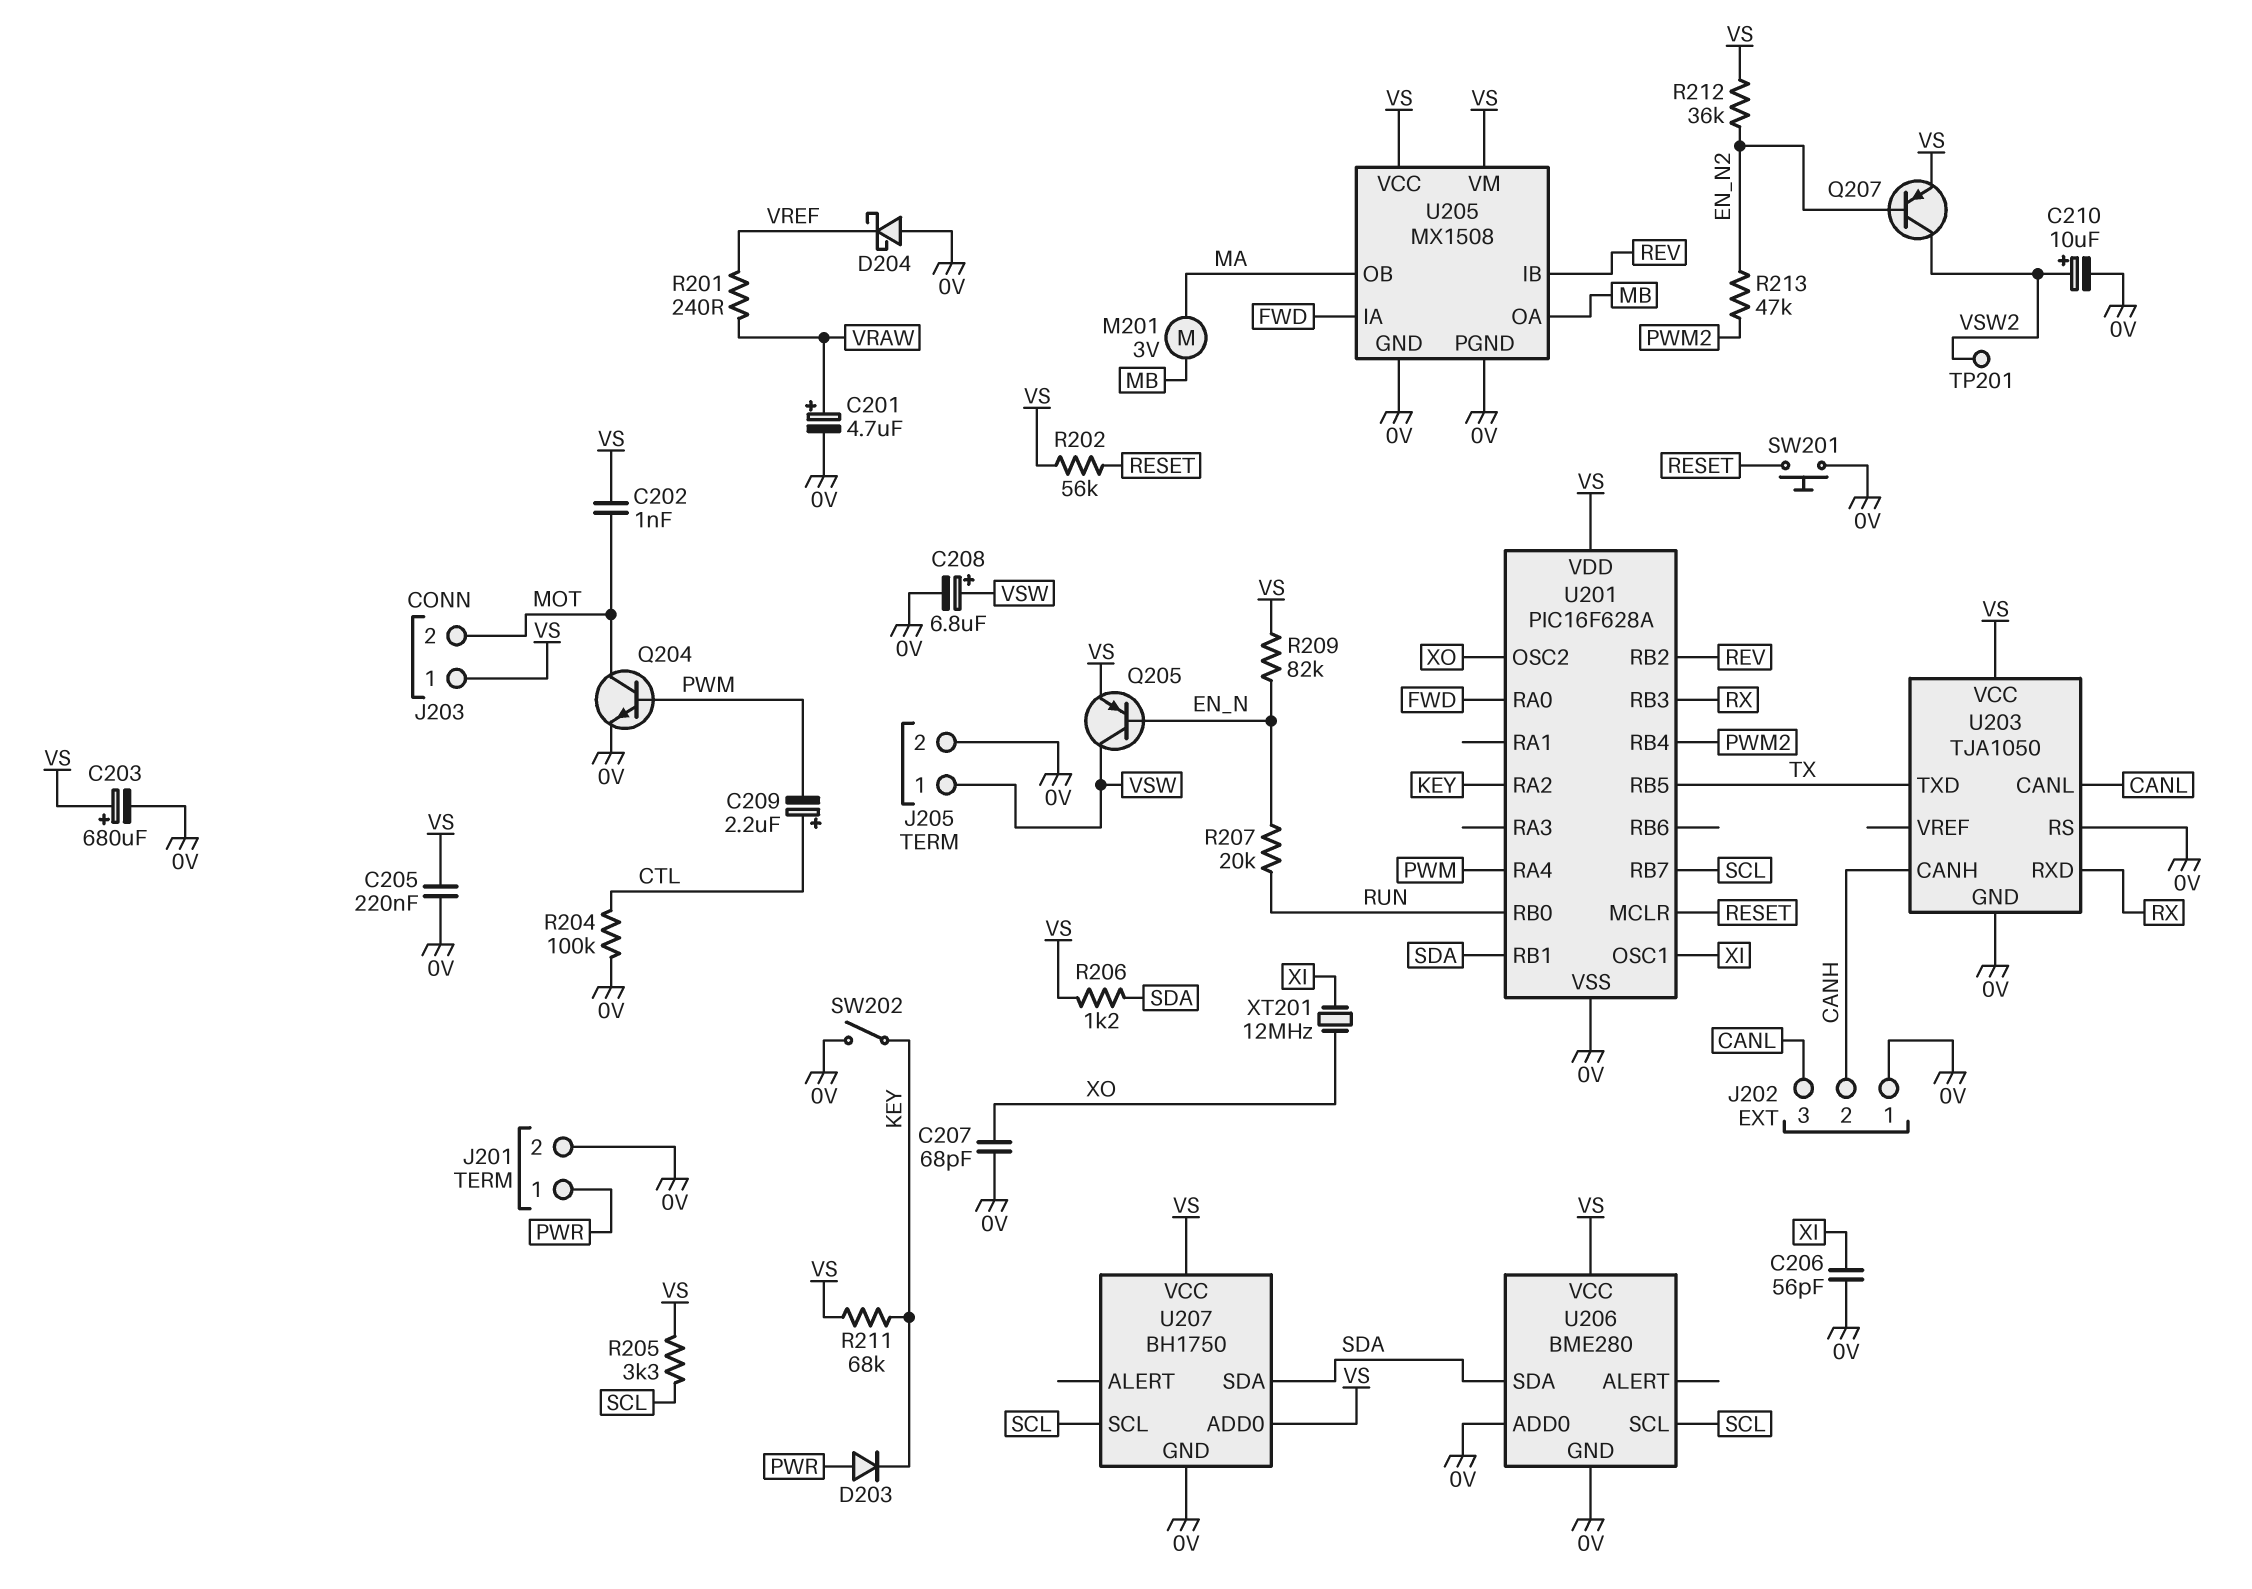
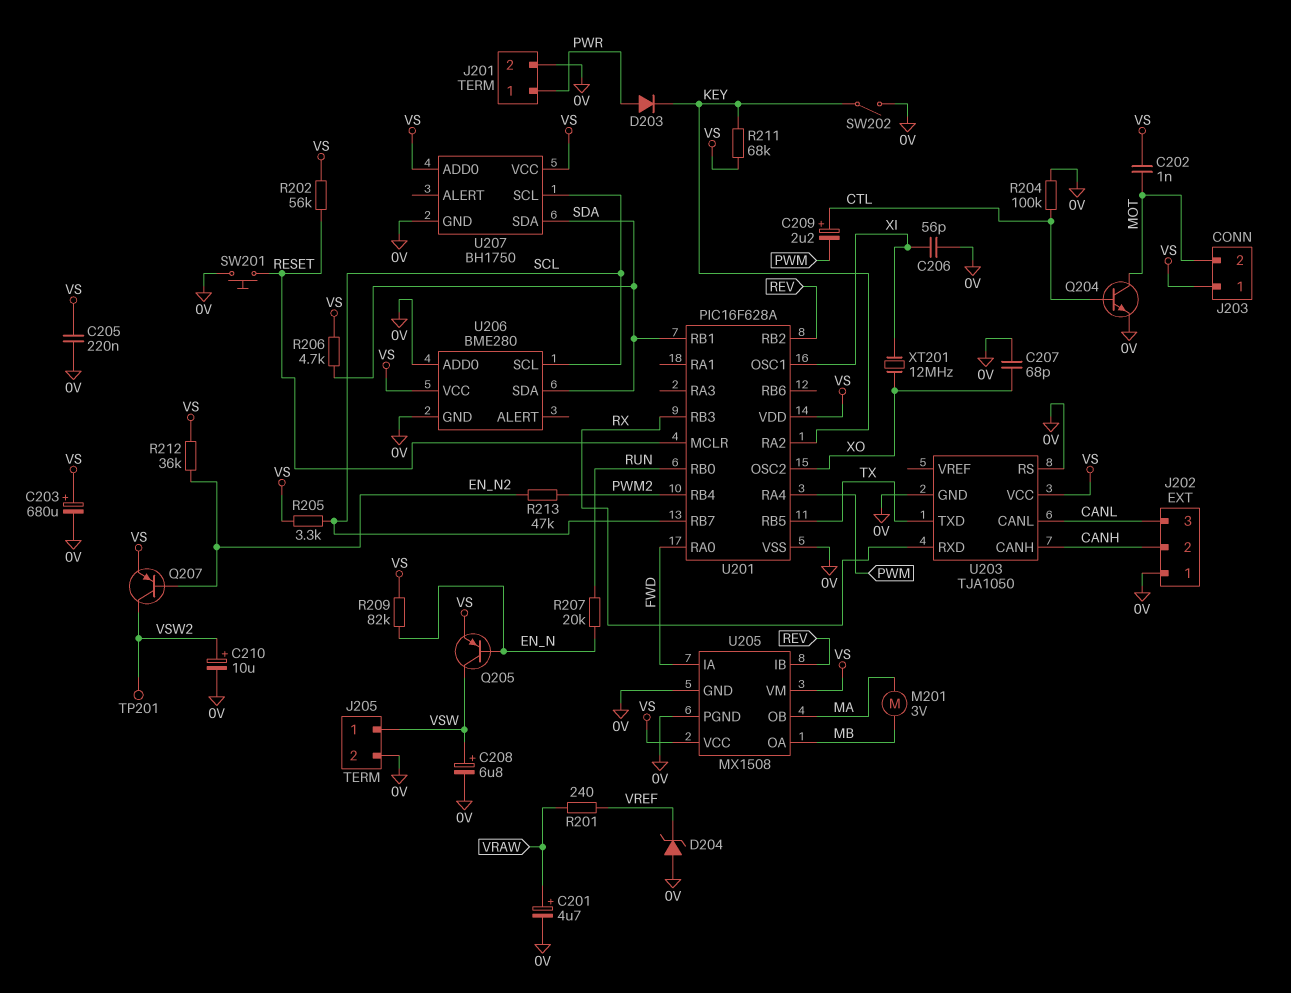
D204: schottky (A 0V, K VREF) -> zener (A 0V, K VREF)
Q204: NPN (B PWM, C MOT, E 0V) -> NPN (B CTL, C MOT, E 0V)
R206: 1.2k (SDA, VS) -> 4.7k (SDA, VS)

